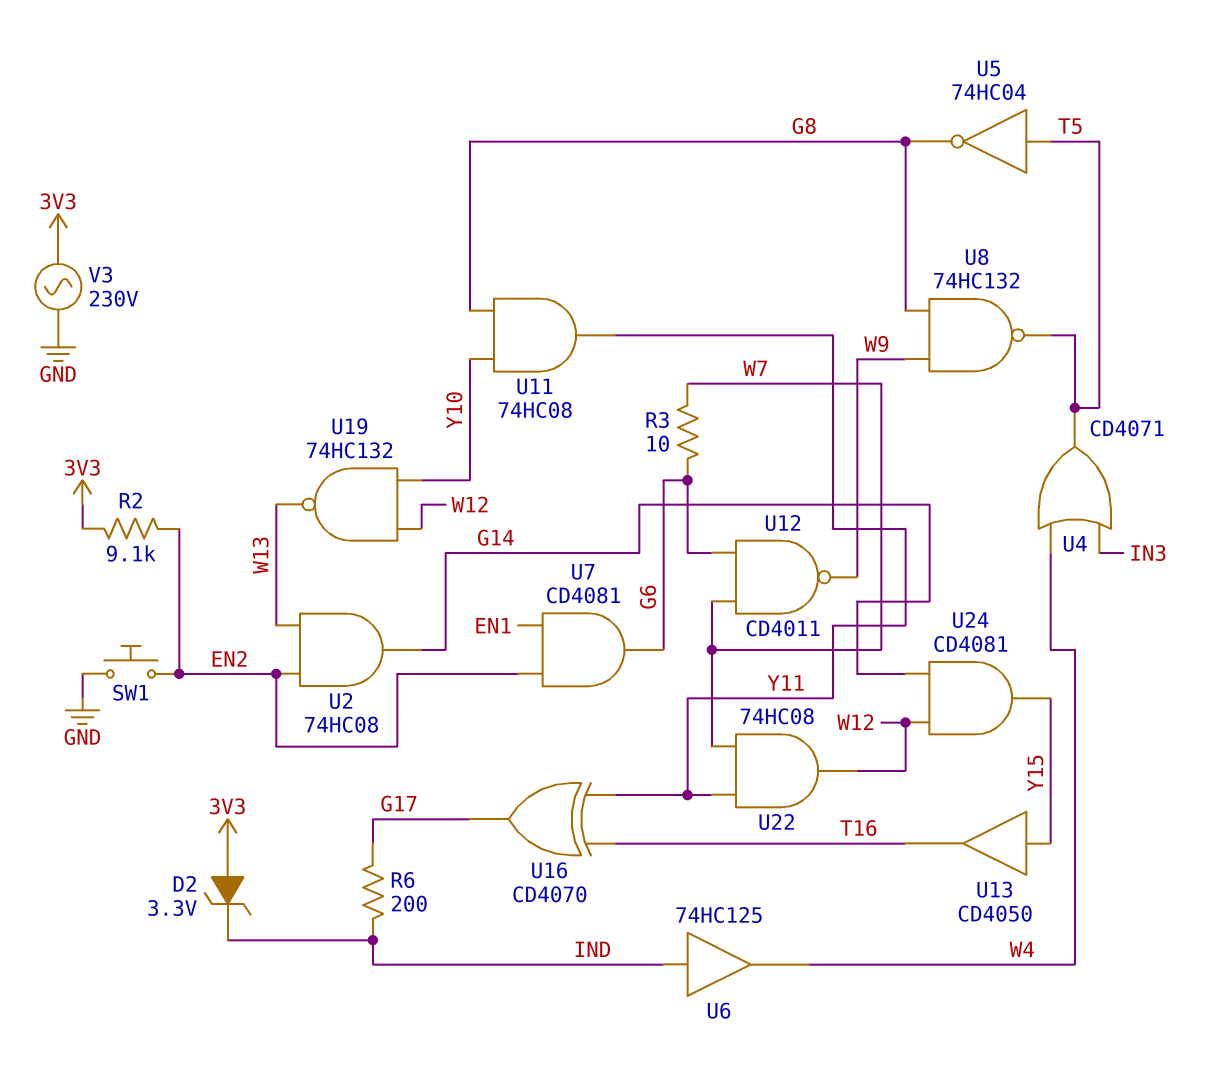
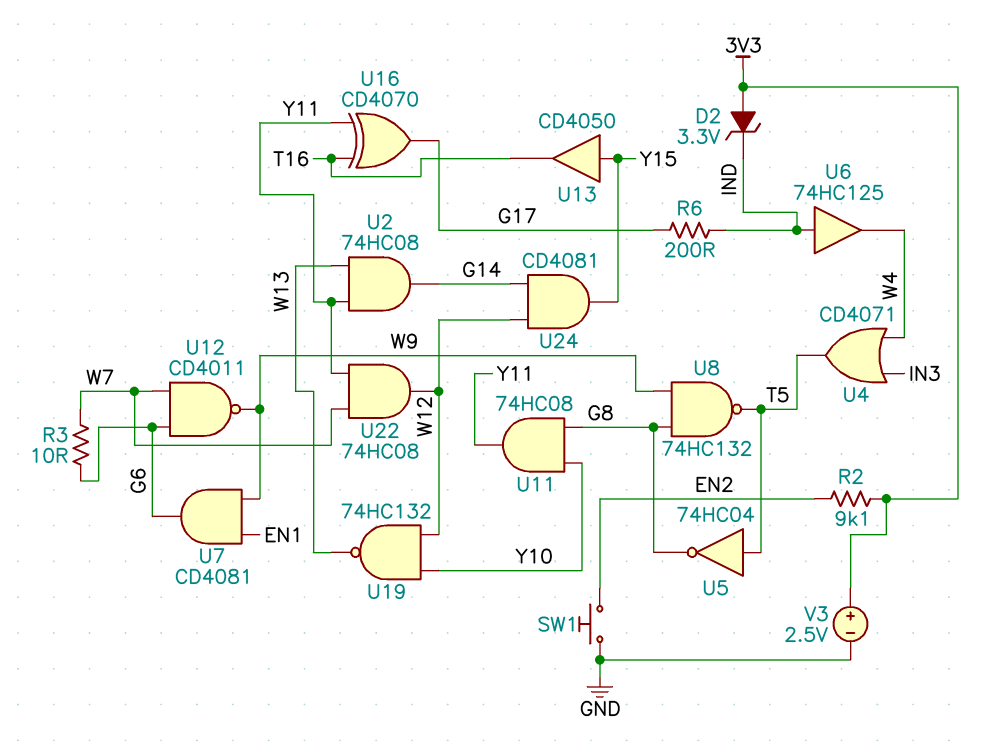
U2: AND 74HC08 (in EN2, in W13, out G14) -> AND 74HC08 (in W13, in Y11, out G14)
U7: AND CD4081 (in EN1, in EN2, out G6) -> AND CD4081 (in EN1, in W9, out G6)
V3: AC 230V (3V3, GND) -> 2.5V (plus 3V3, minus GND)

